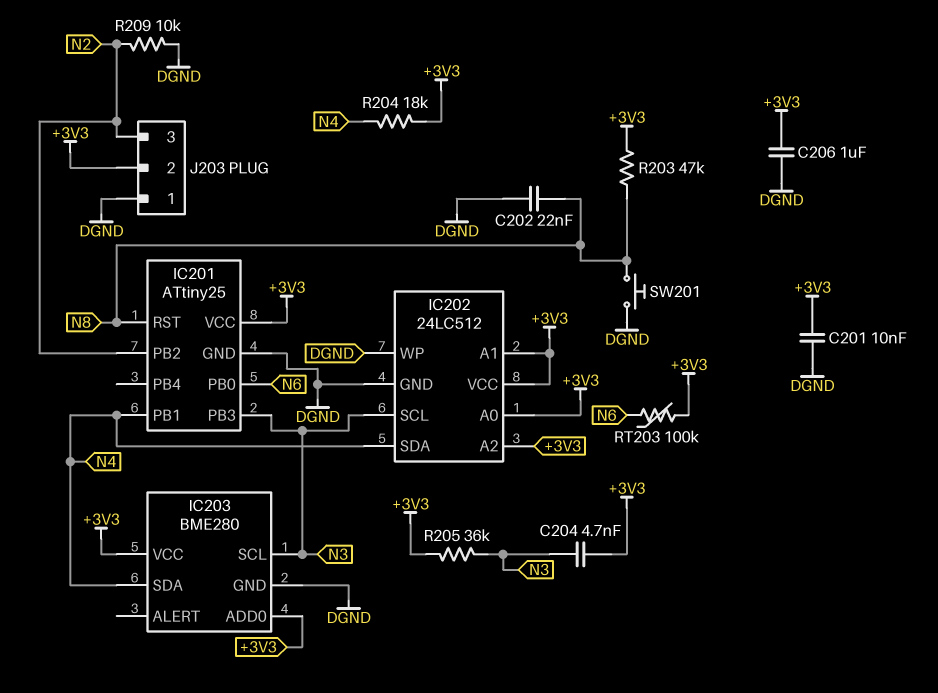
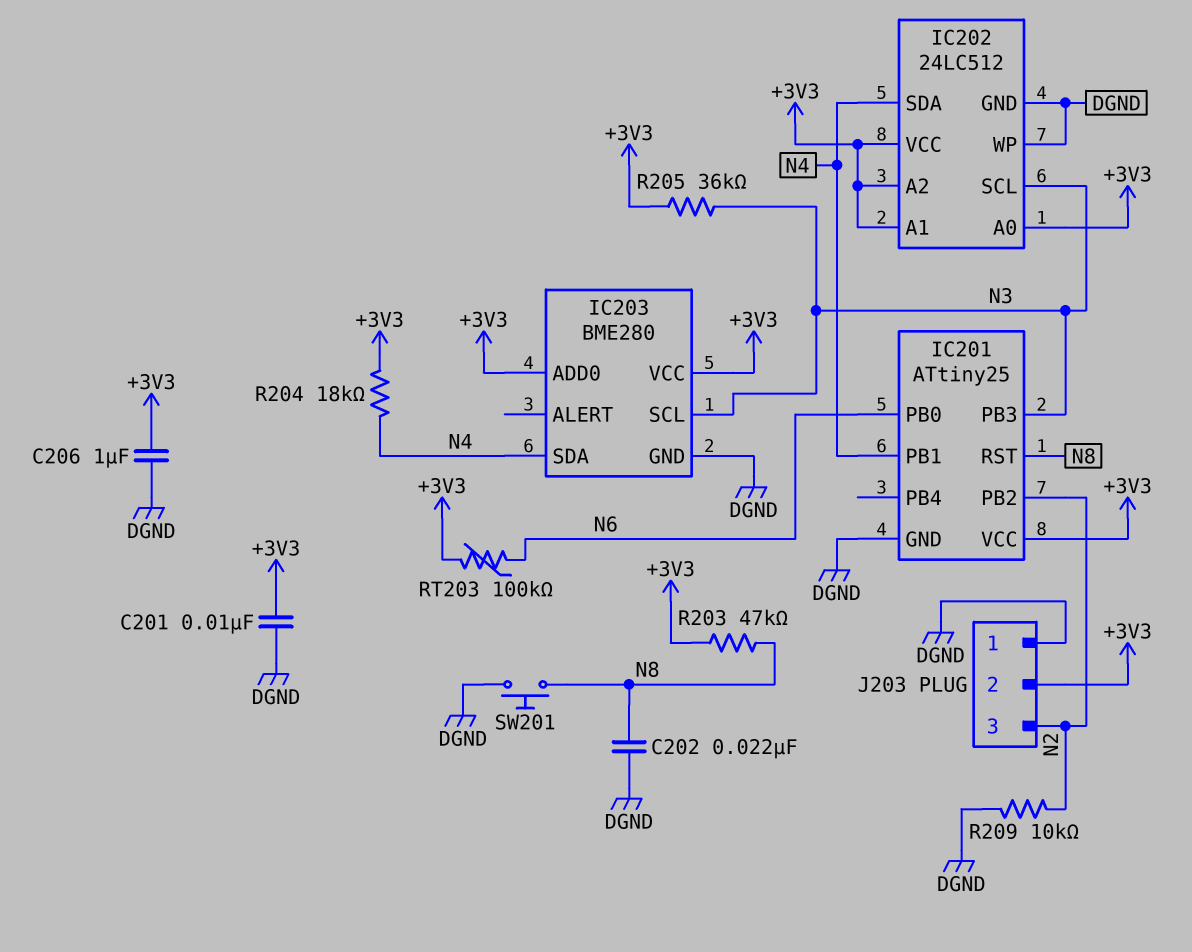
C204: 4.7nF (+3V3, N3) -> none

